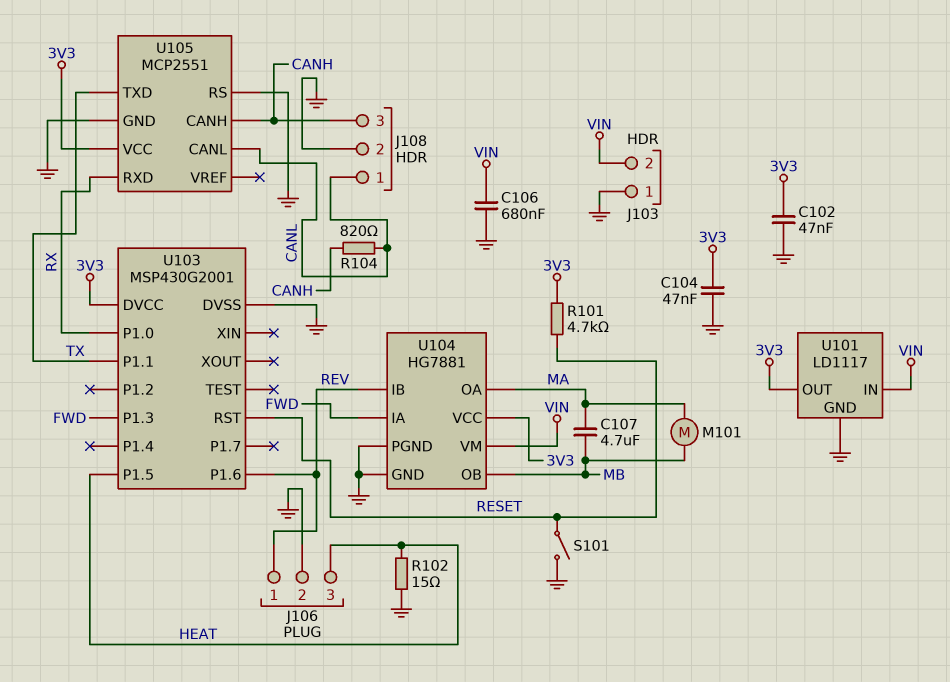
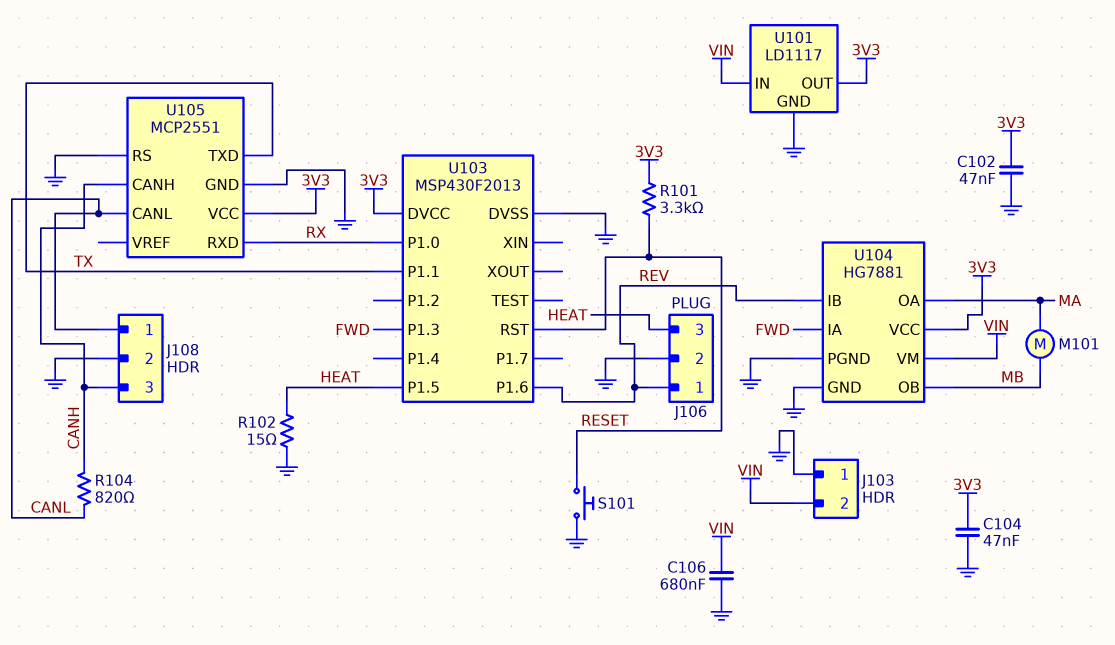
C107: 4.7uF (MA, MB) -> none
R101: 4.7k (3V3, RESET) -> 3.3k (3V3, RESET)
S101: switch (GND, RESET) -> button (GND, RESET)
U103: MSP430G2001 -> MSP430F2013

